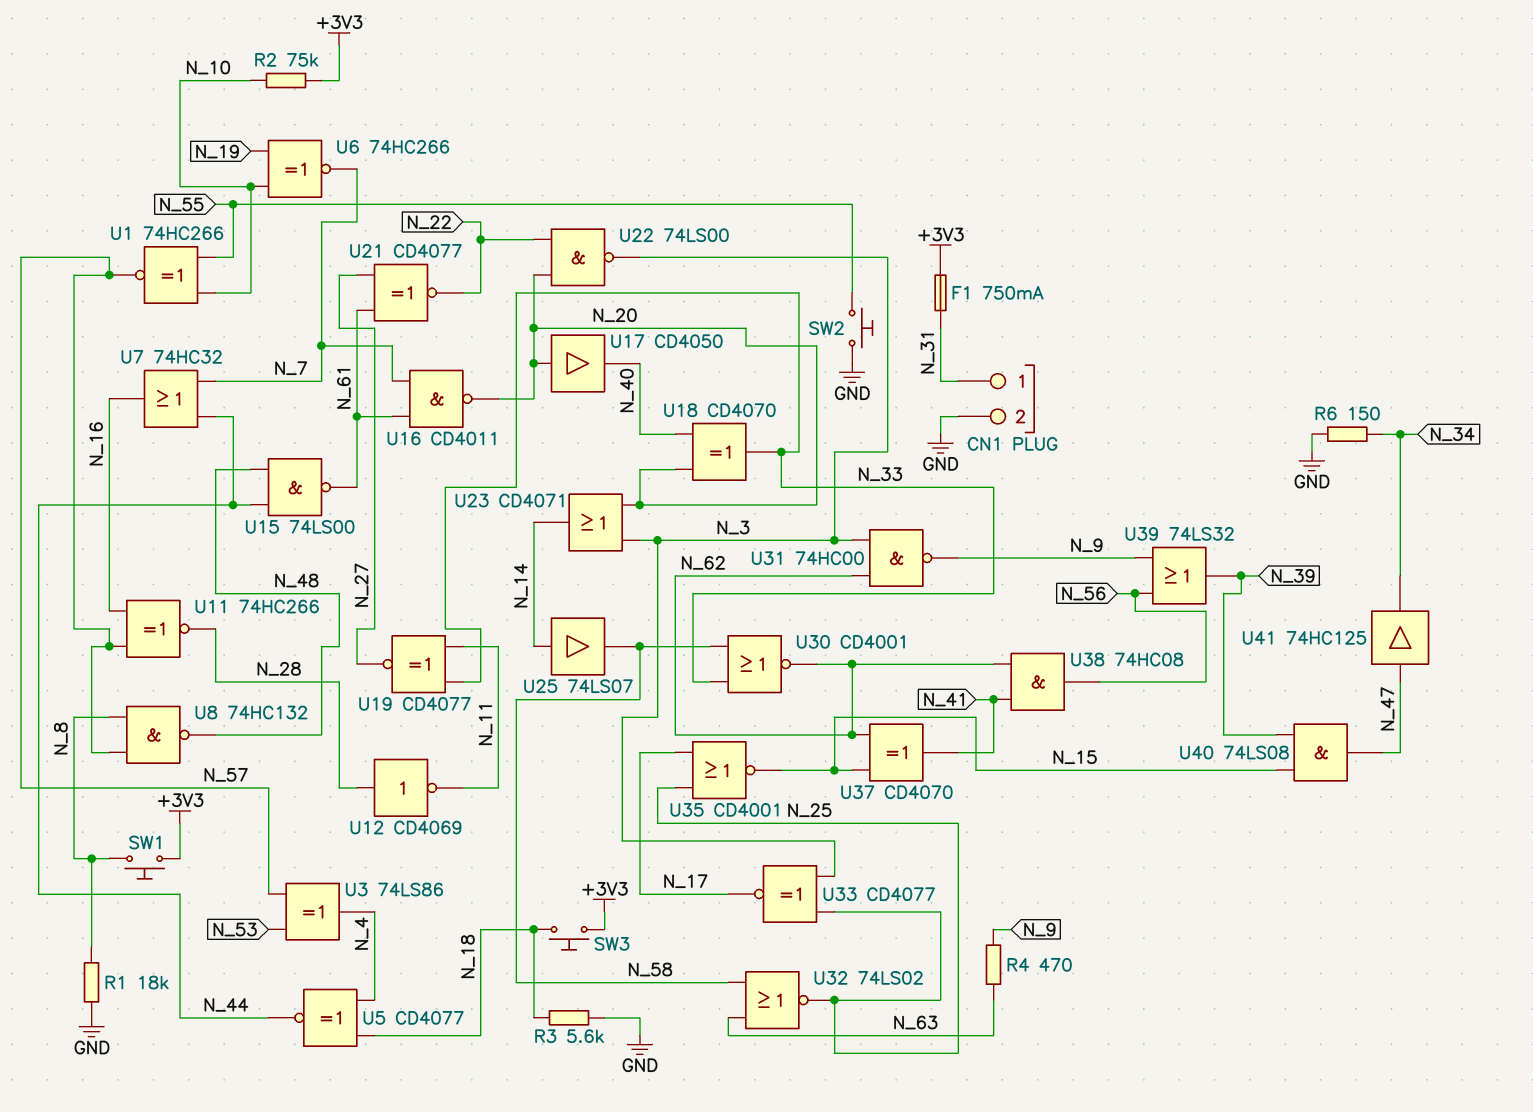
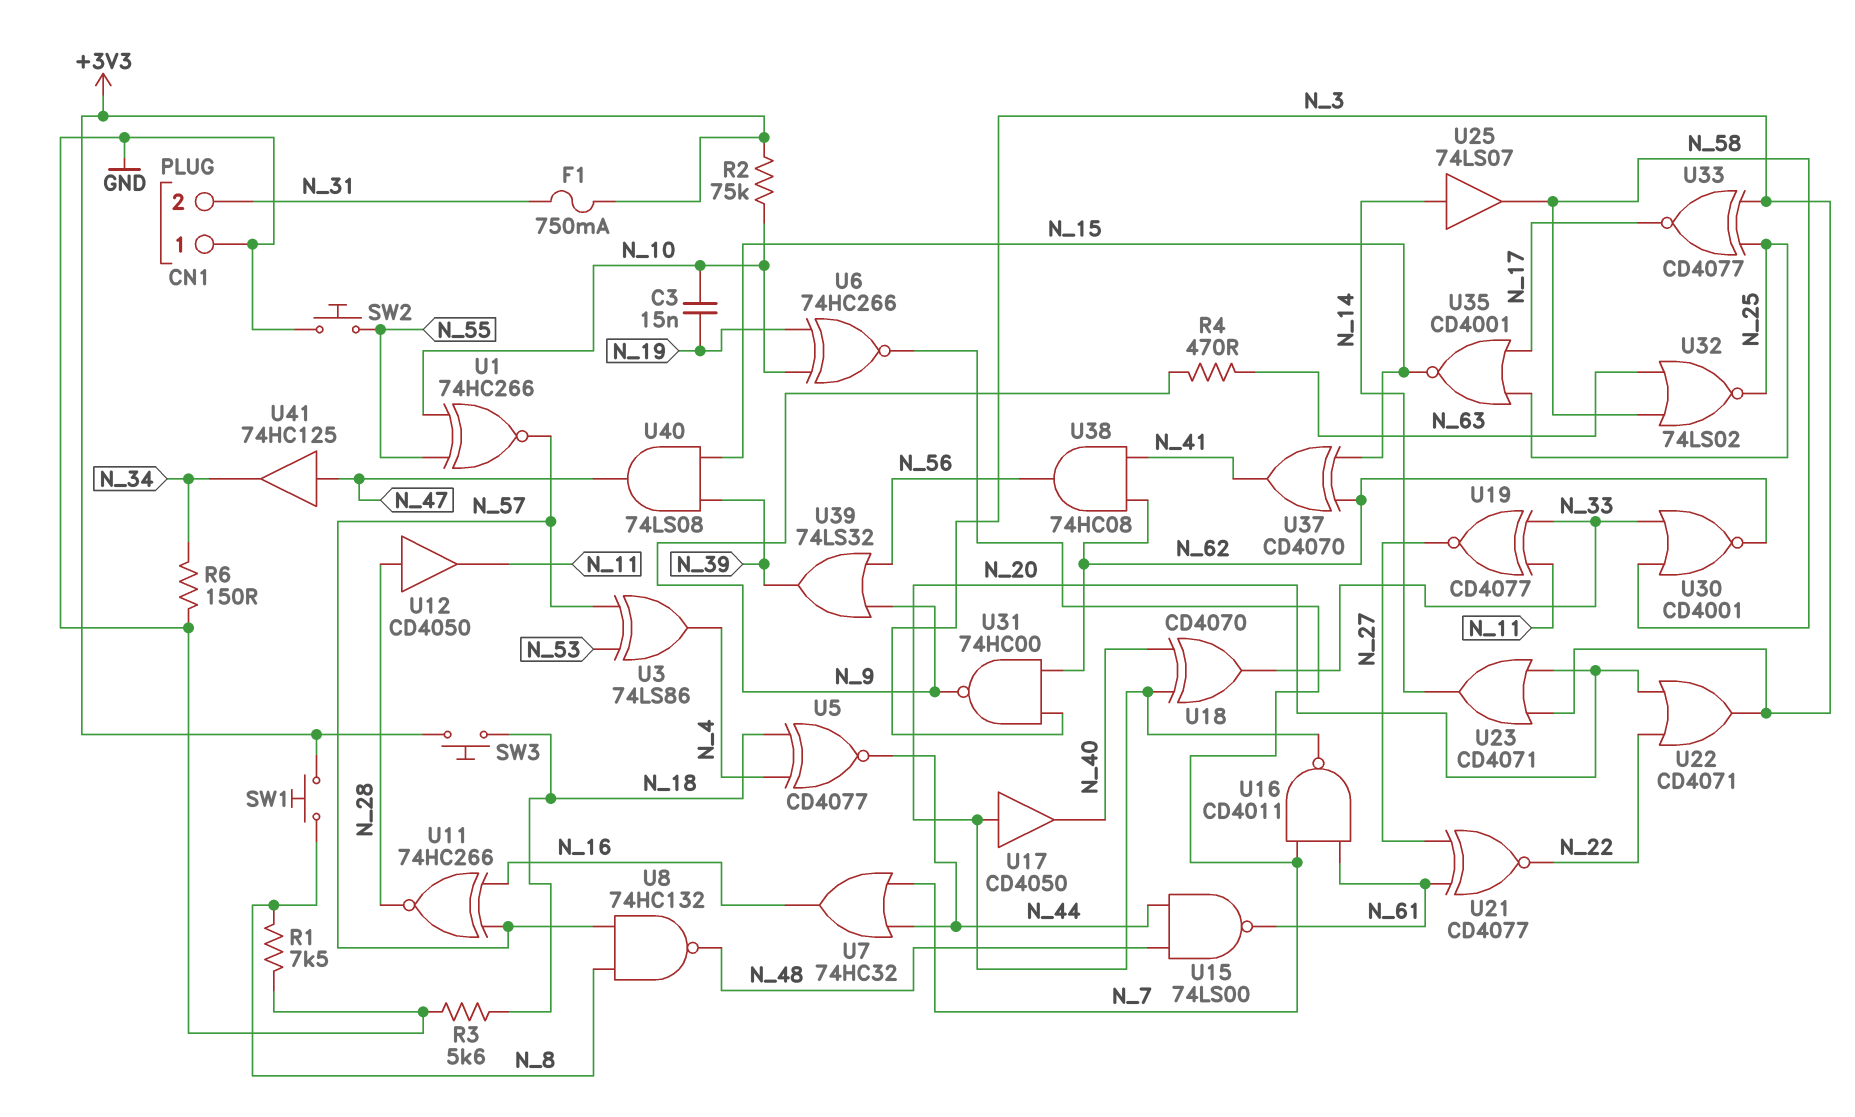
C3: none -> 15nF (N_10, N_19)
CN1 pin 1: N_31 -> GND
CN1 pin 2: GND -> N_31
R1: 18k (GND, N_8) -> 7.5k (GND, N_8)
U12: NOT CD4069 (in N_28, out N_11) -> buffer CD4050 (in N_28, out N_11)
U22: NAND 74LS00 (in N_20, in N_22, out N_3) -> OR CD4071 (in N_20, in N_22, out N_3)

